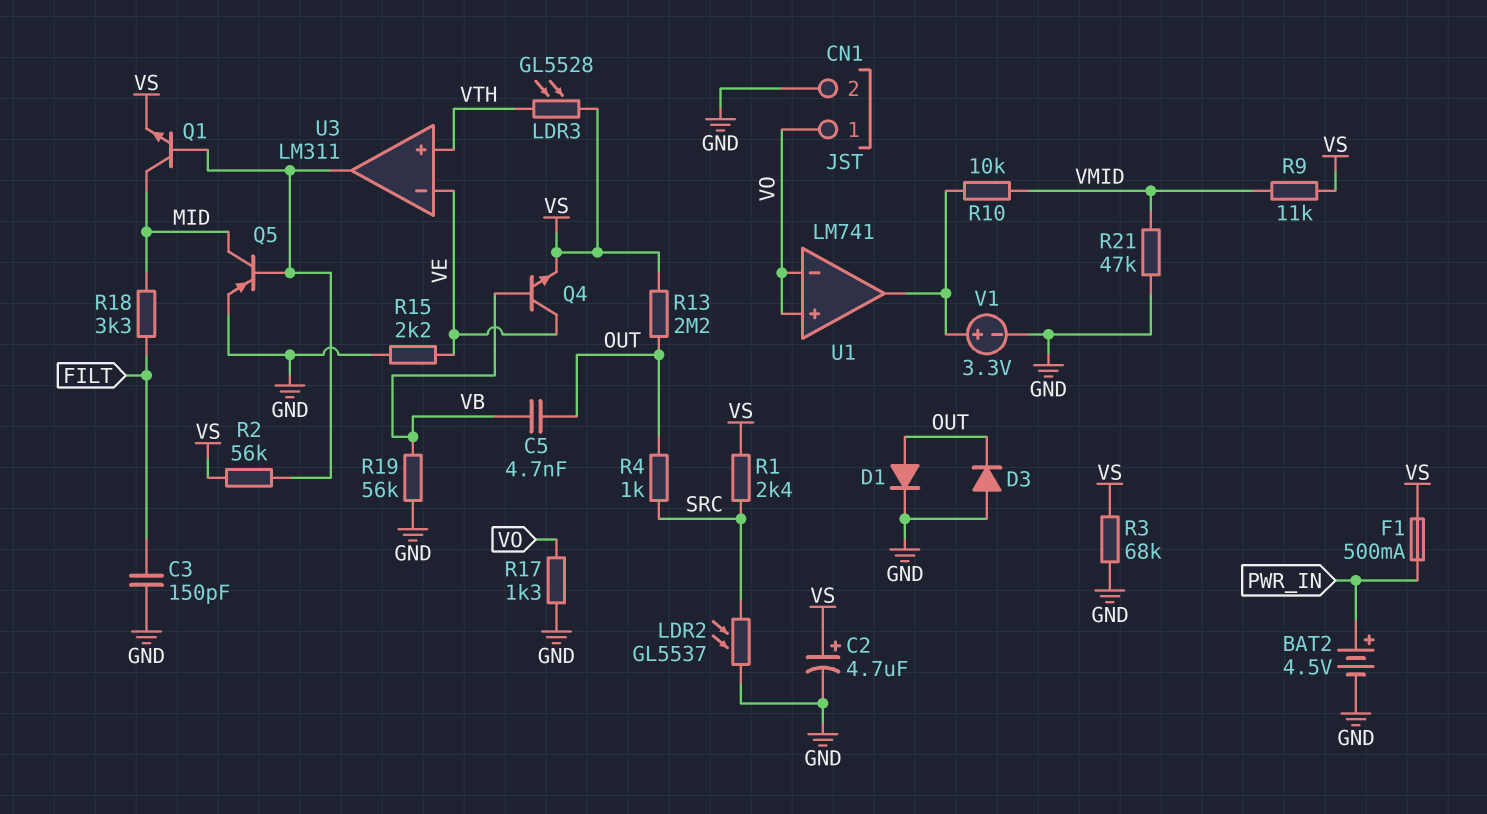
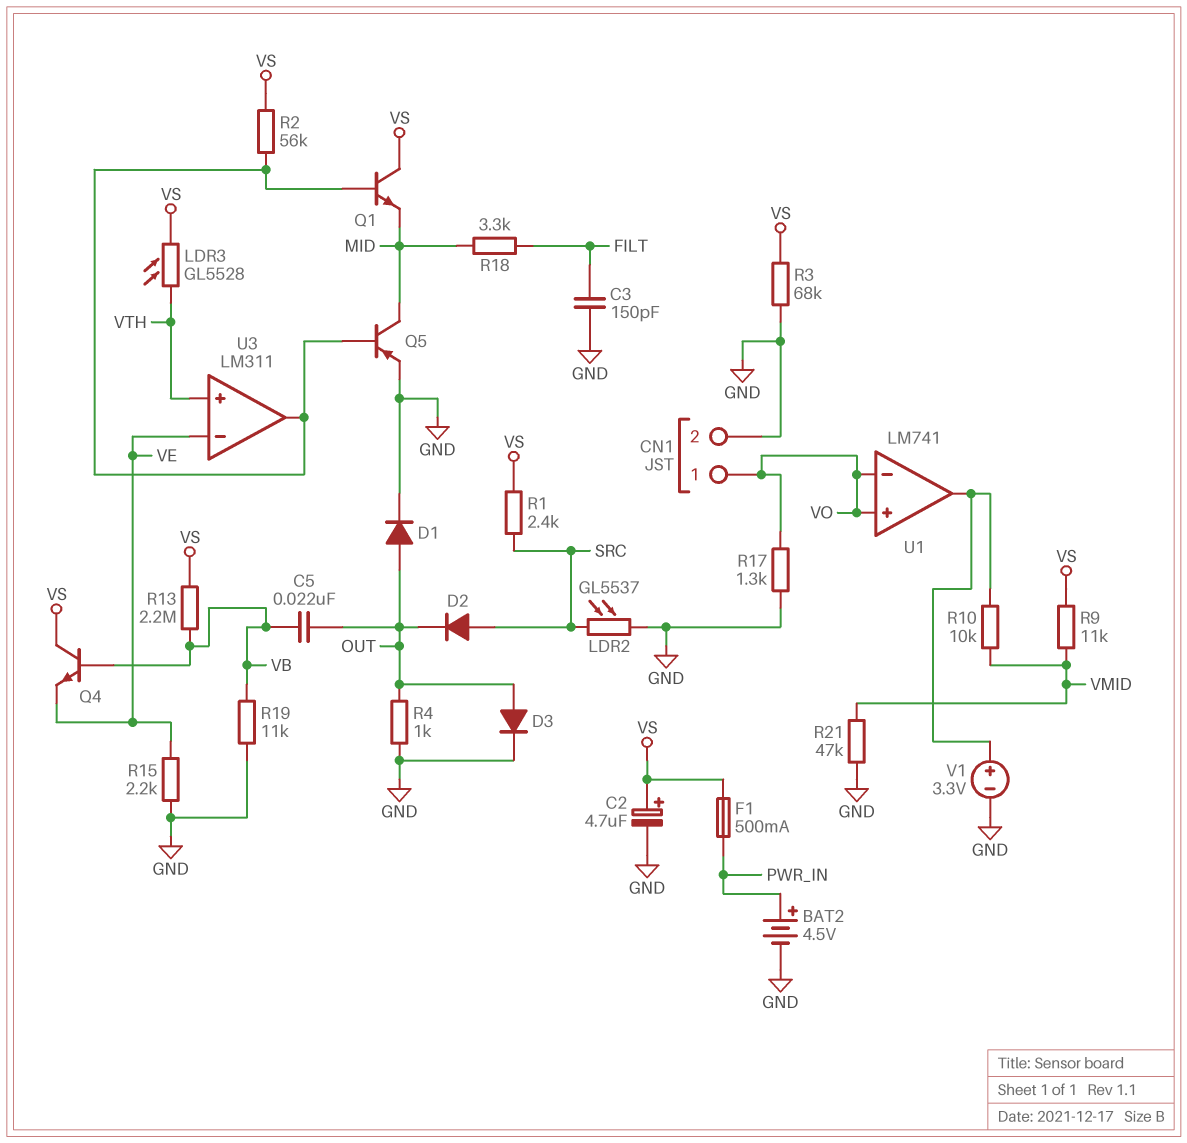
C5: 4.7nF (OUT, VB) -> 22nF (OUT, VB)
D2: none -> diode (A SRC, K OUT)
D3: diode (A GND, K OUT) -> diode (A OUT, K GND)
Q1: NPN (B U3/out, C MID, E VS) -> NPN (B U3/out, C VS, E MID)
Q4: NPN (B VB, C VE, E VS) -> NPN (B VB, C VS, E VE)
R4: 1k (OUT, SRC) -> 1k (GND, OUT)
R13: 2.2M (OUT, VS) -> 2.2M (VB, VS)
R19: 56k (GND, VB) -> 11k (GND, VB)

